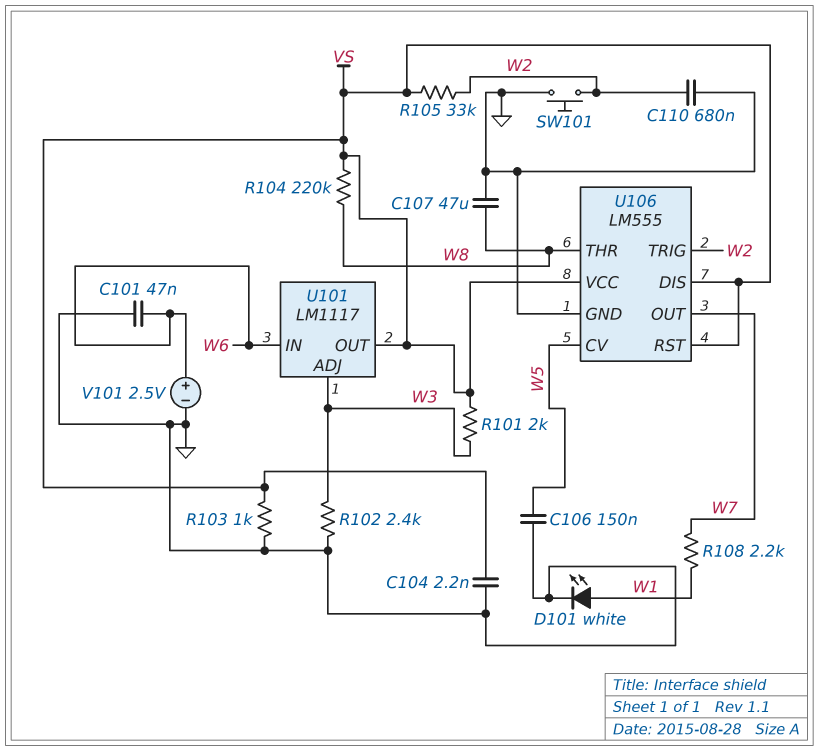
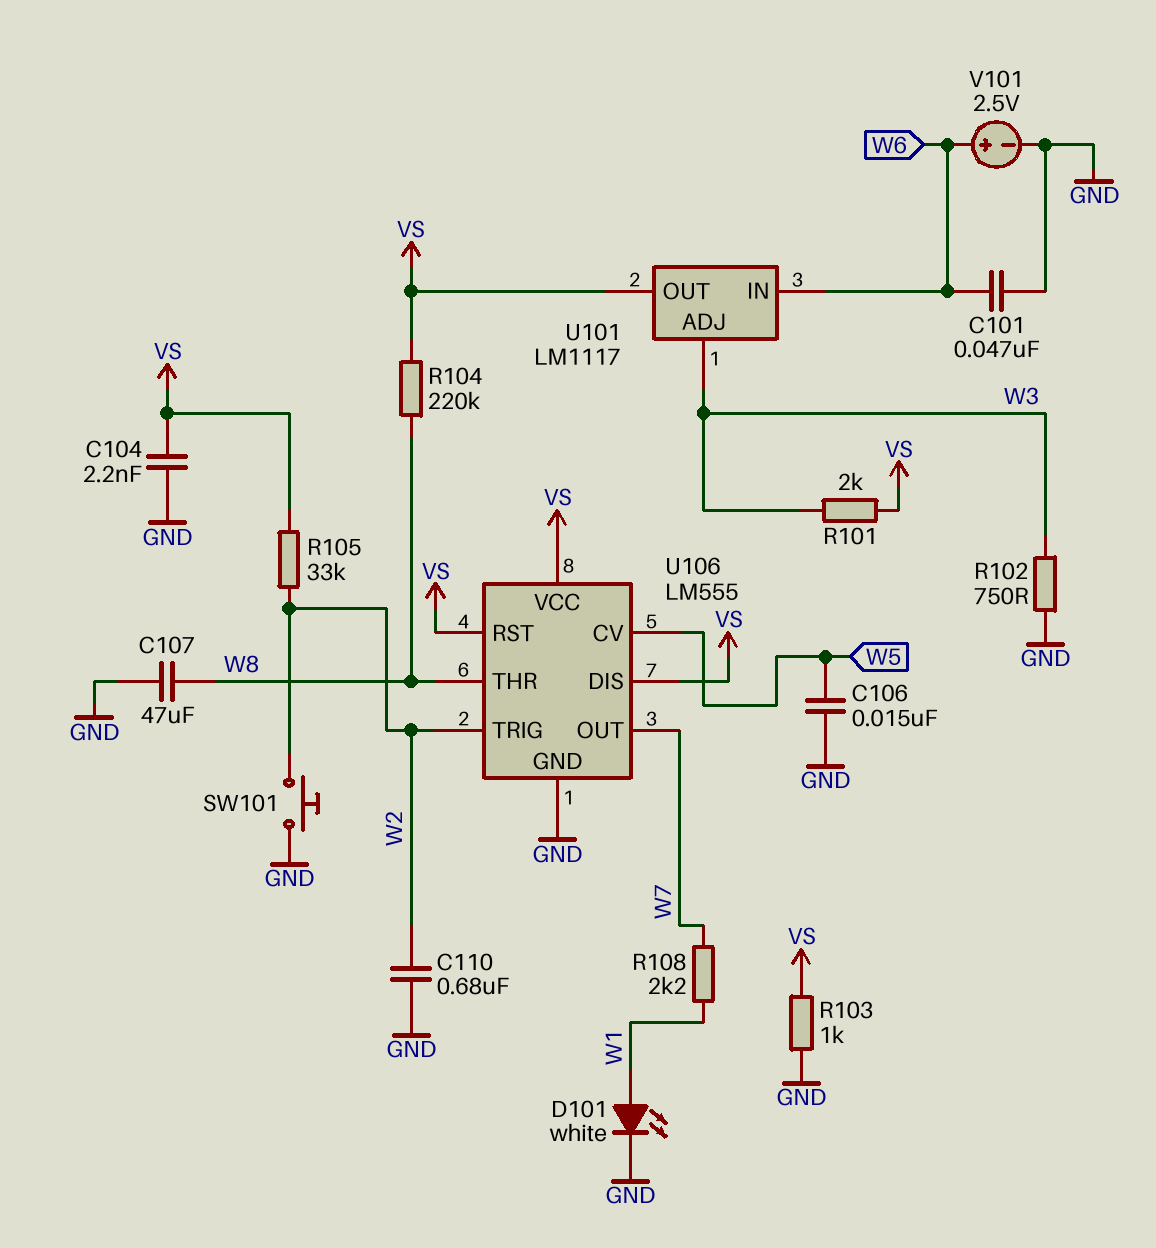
C106: 150nF (GND, W5) -> 15nF (GND, W5)
R102: 2.4k (GND, W3) -> 750 (GND, W3)

